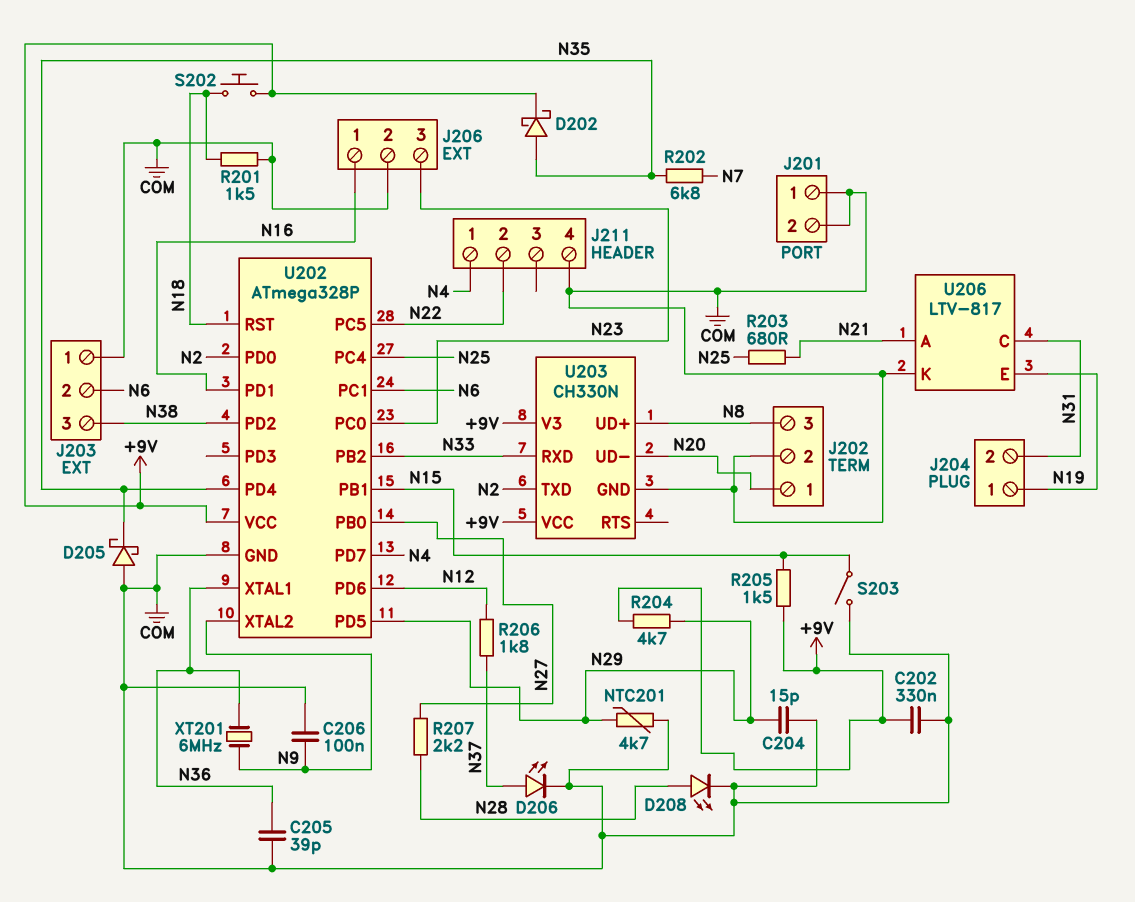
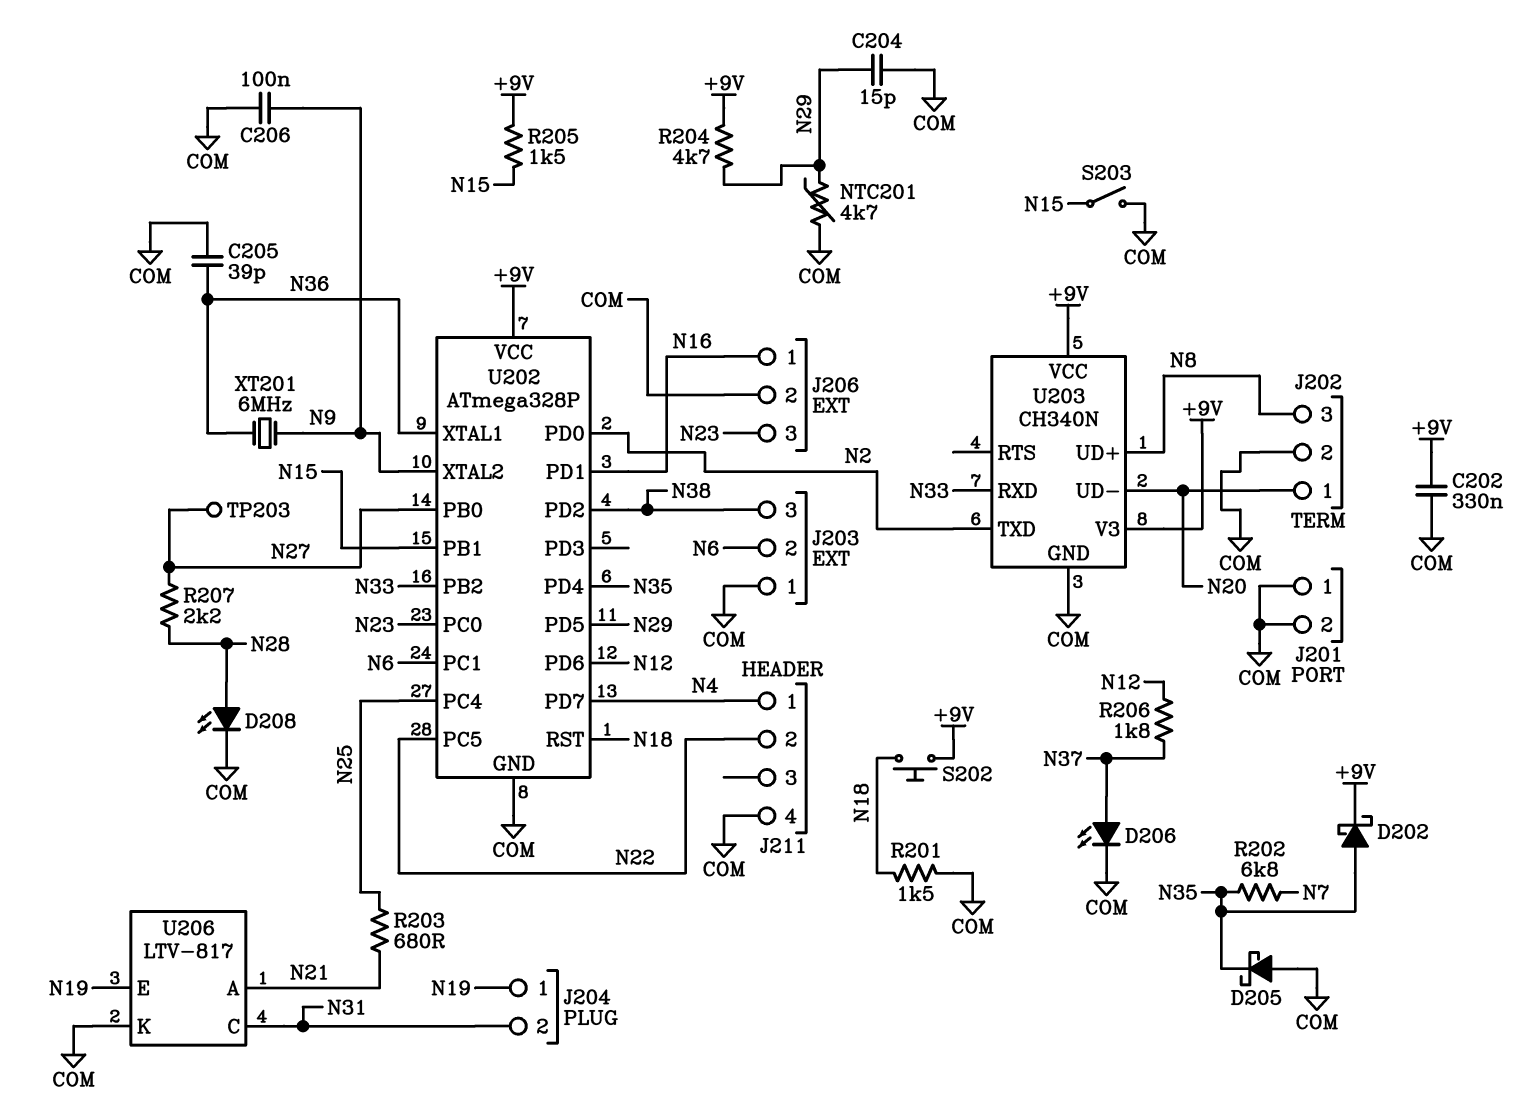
TP203: none -> test point (N27)
U203: CH330N -> CH340N

